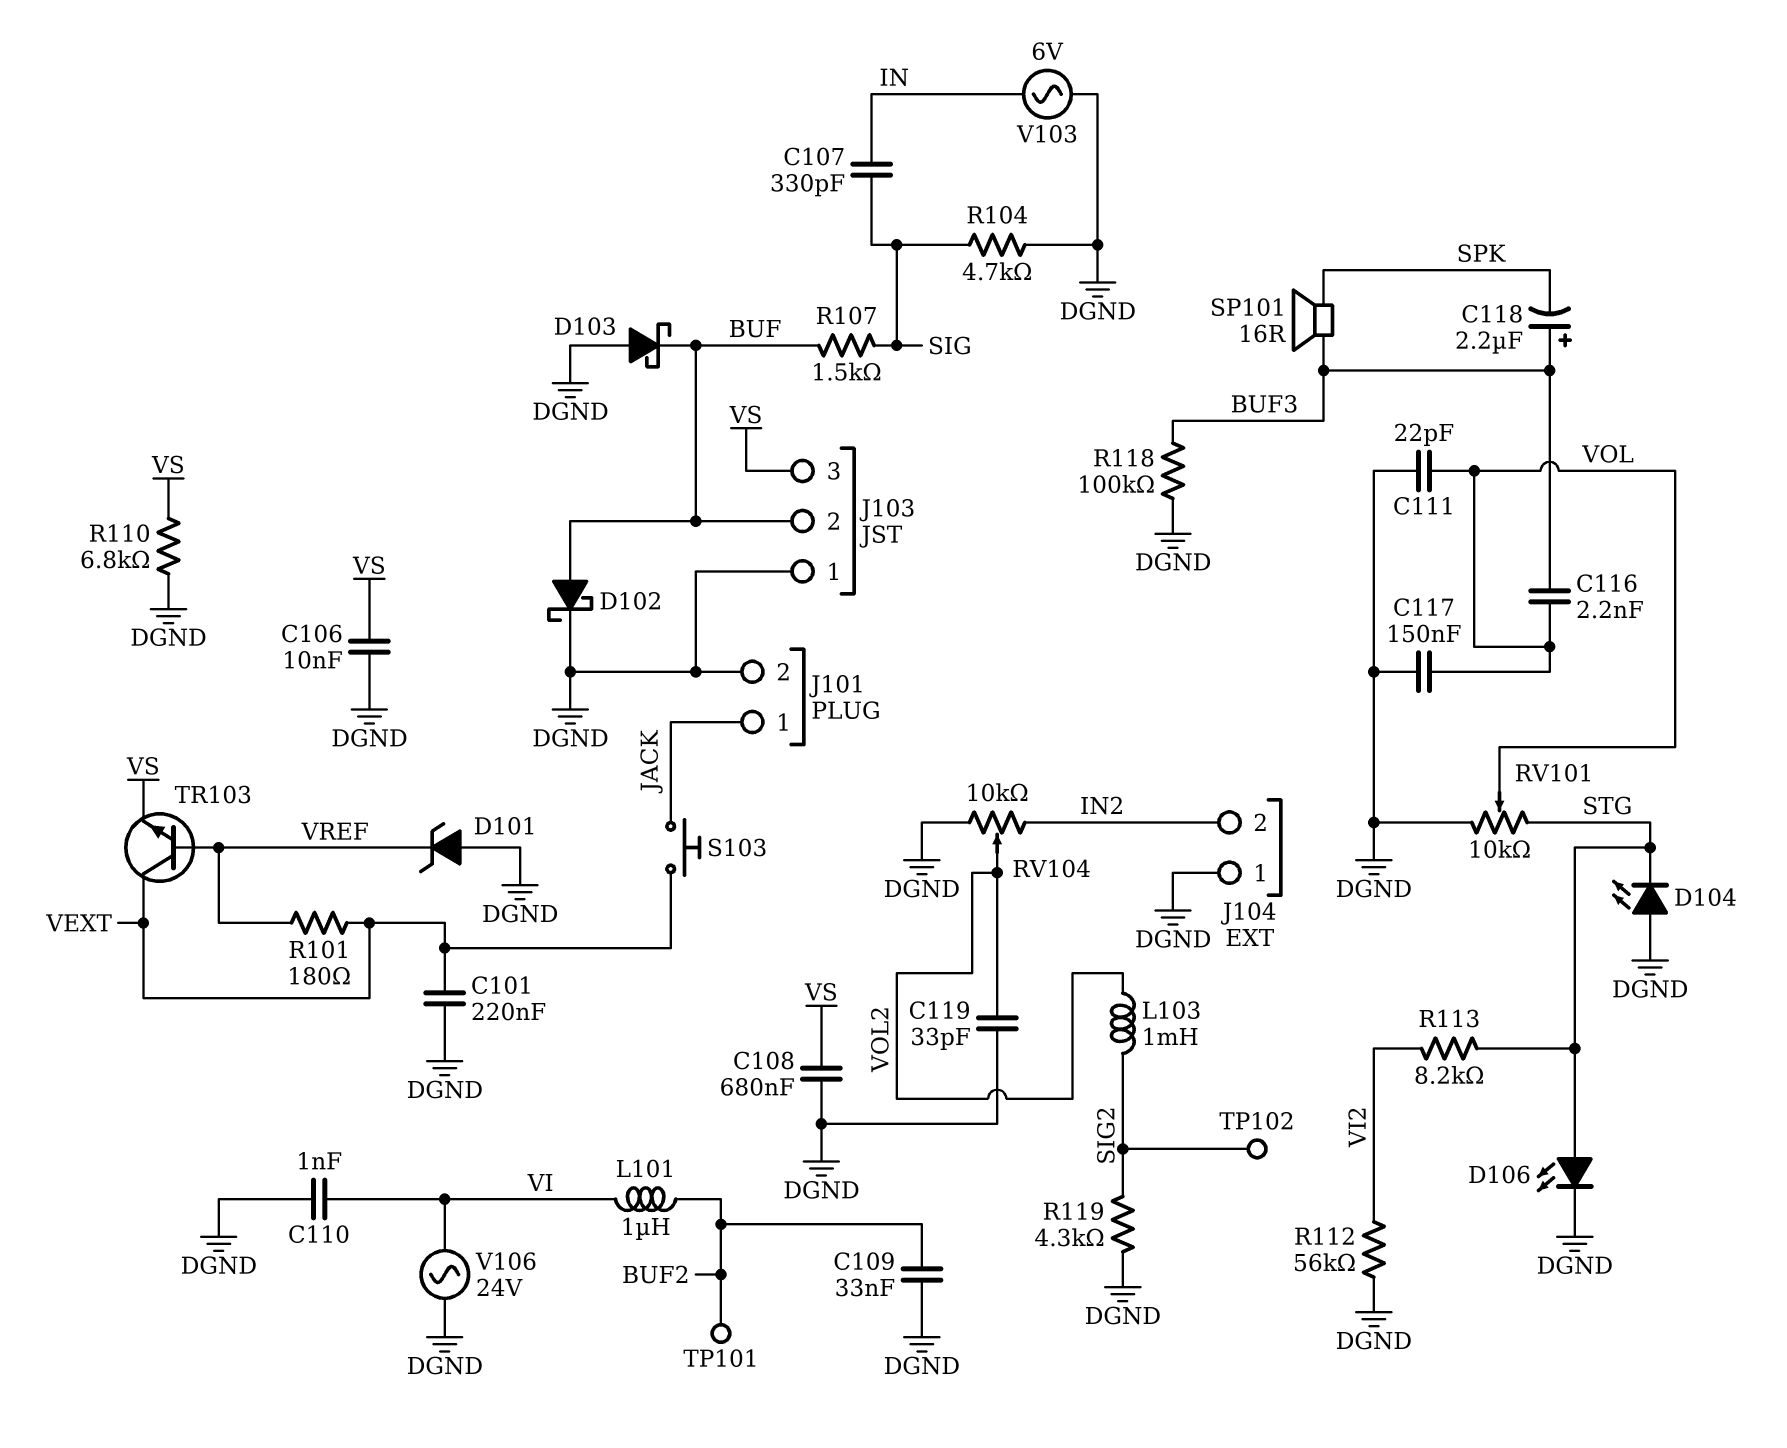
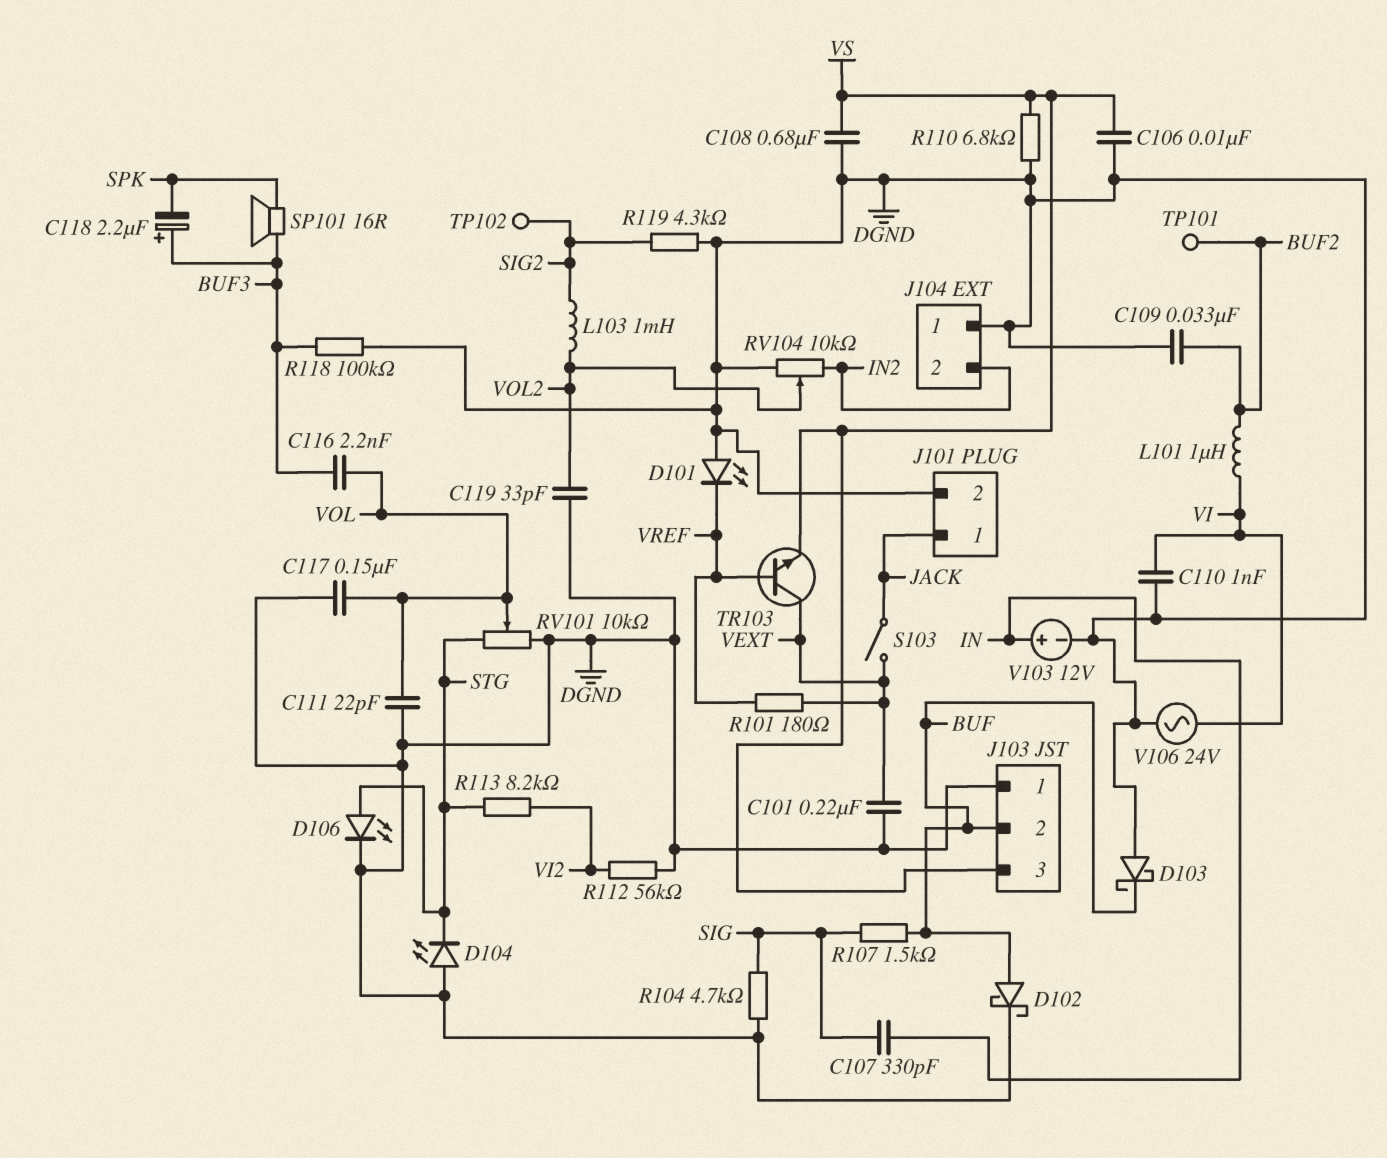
D101: zener (A DGND, K VREF) -> LED (A DGND, K VREF)
S103: button (JACK, VEXT) -> switch (JACK, VEXT)
V103: AC 6V (DGND, IN) -> 12V (plus IN, minus DGND)

